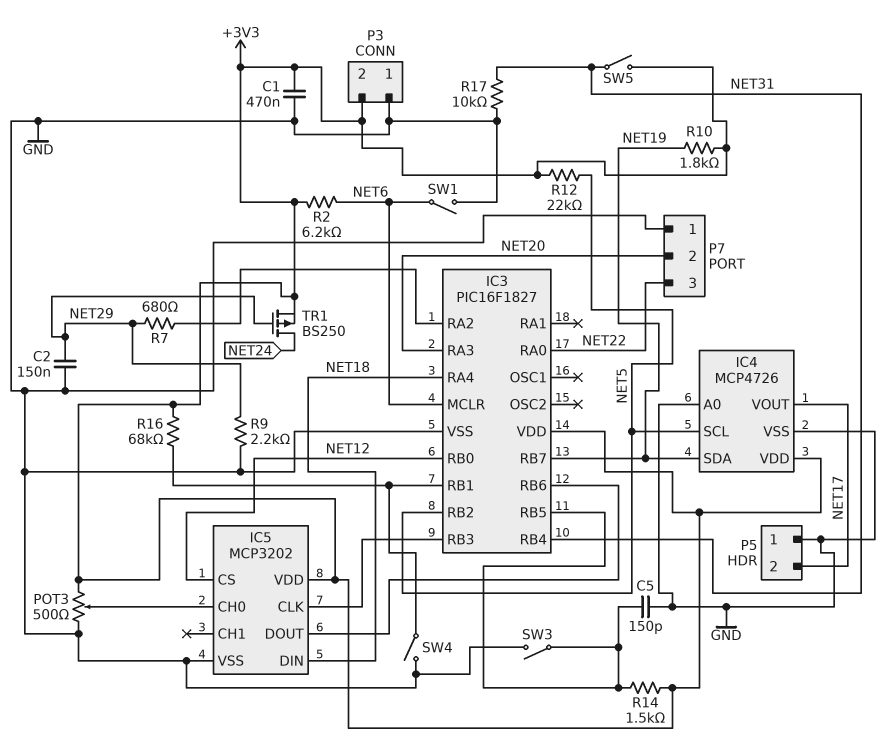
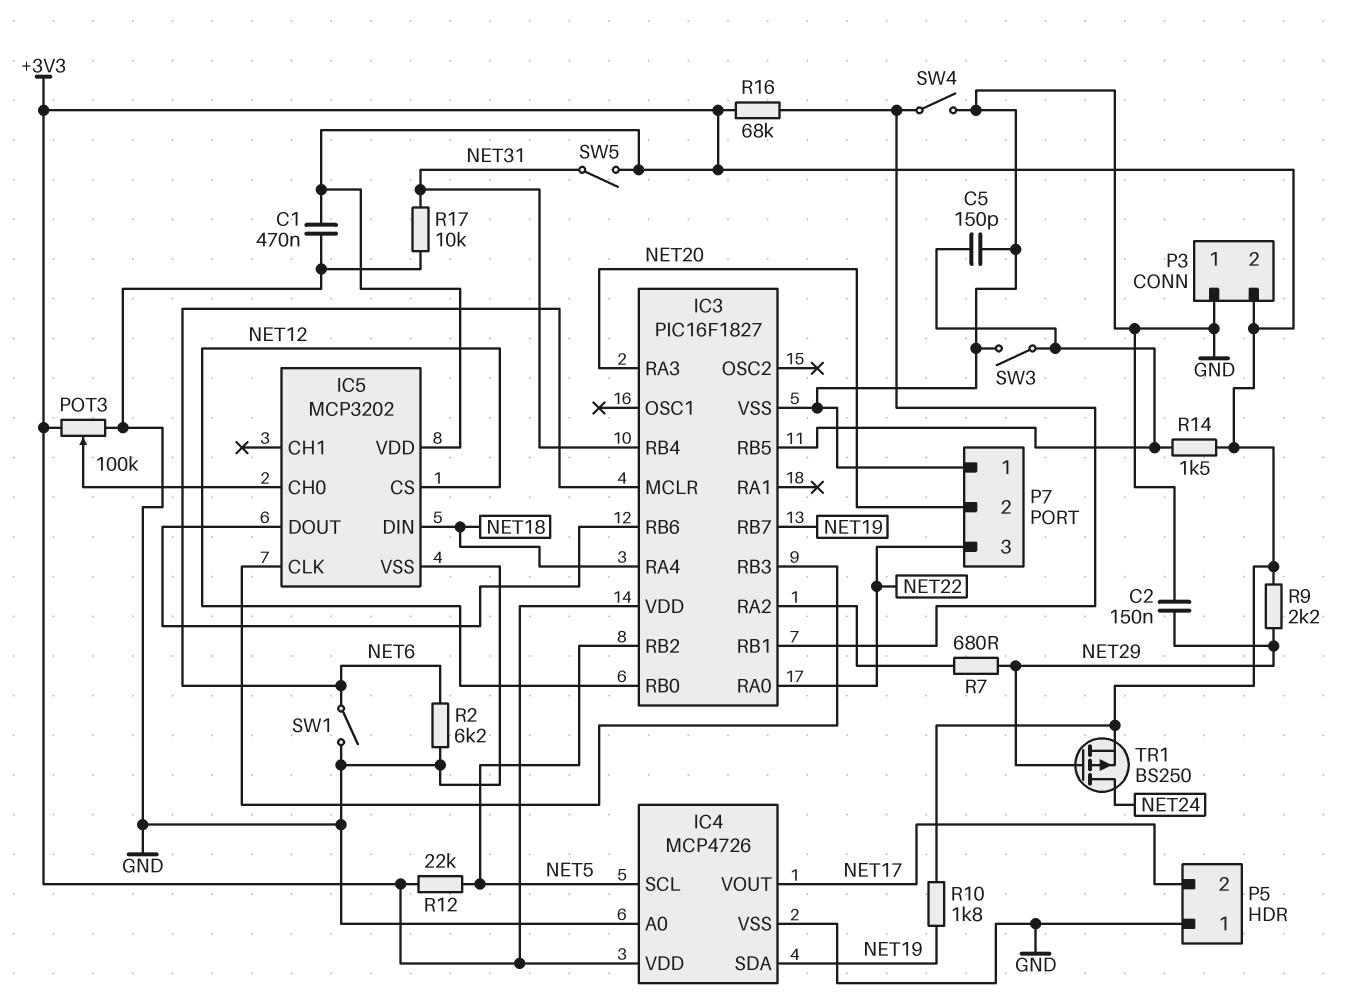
POT3: 500 (+3V3, GND, wiper IC5/CH0) -> 100k (+3V3, GND, wiper IC5/CH0)
R2: 6.2k (+3V3, NET6) -> 6.2k (GND, NET6)
R9: 2.2k (GND, NET29) -> 2.2k (+3V3, NET29)

